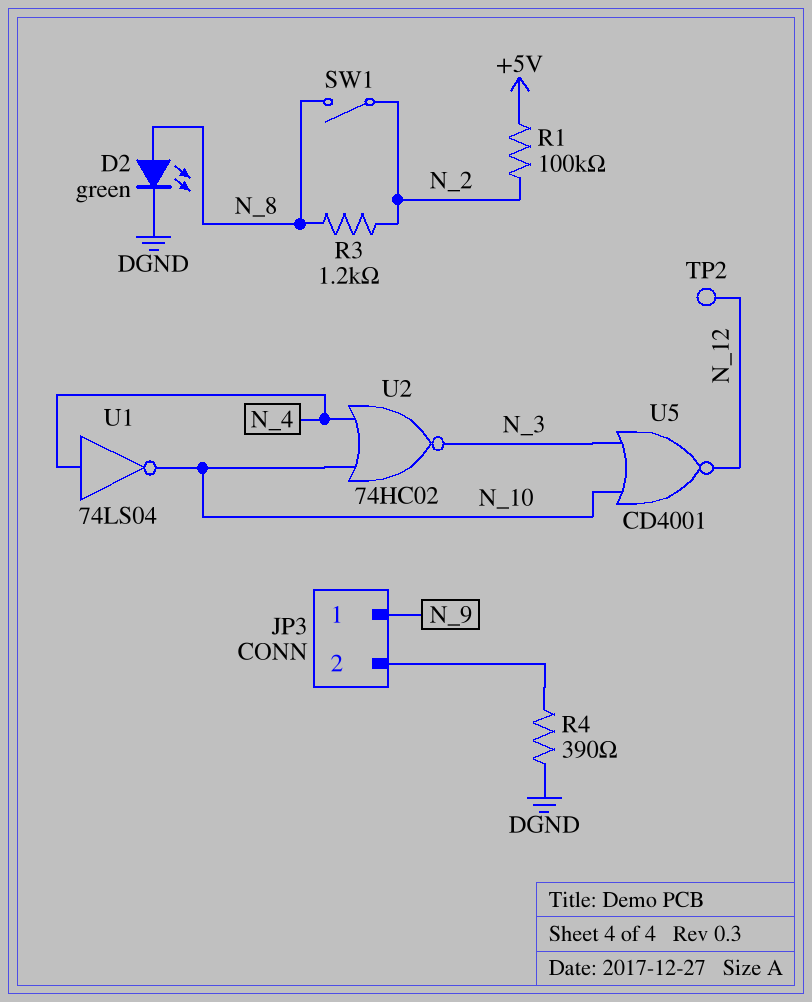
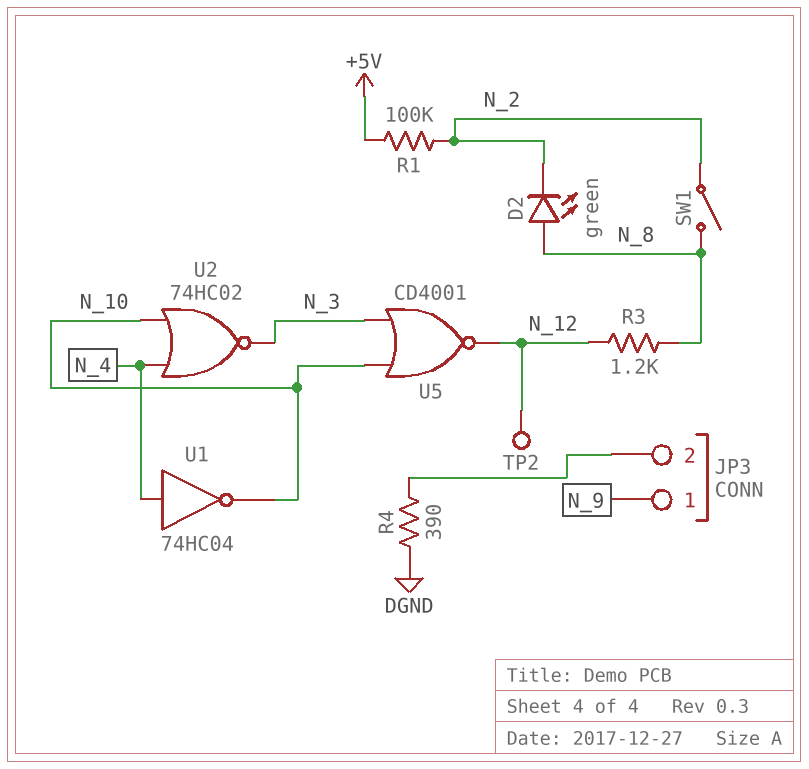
D2: LED green (A N_8, K DGND) -> LED green (A N_8, K N_2)
R3: 1.2k (N_2, N_8) -> 1.2k (N_8, N_12)
U1: NOT 74LS04 (in N_4, out N_10) -> NOT 74HC04 (in N_4, out N_10)

